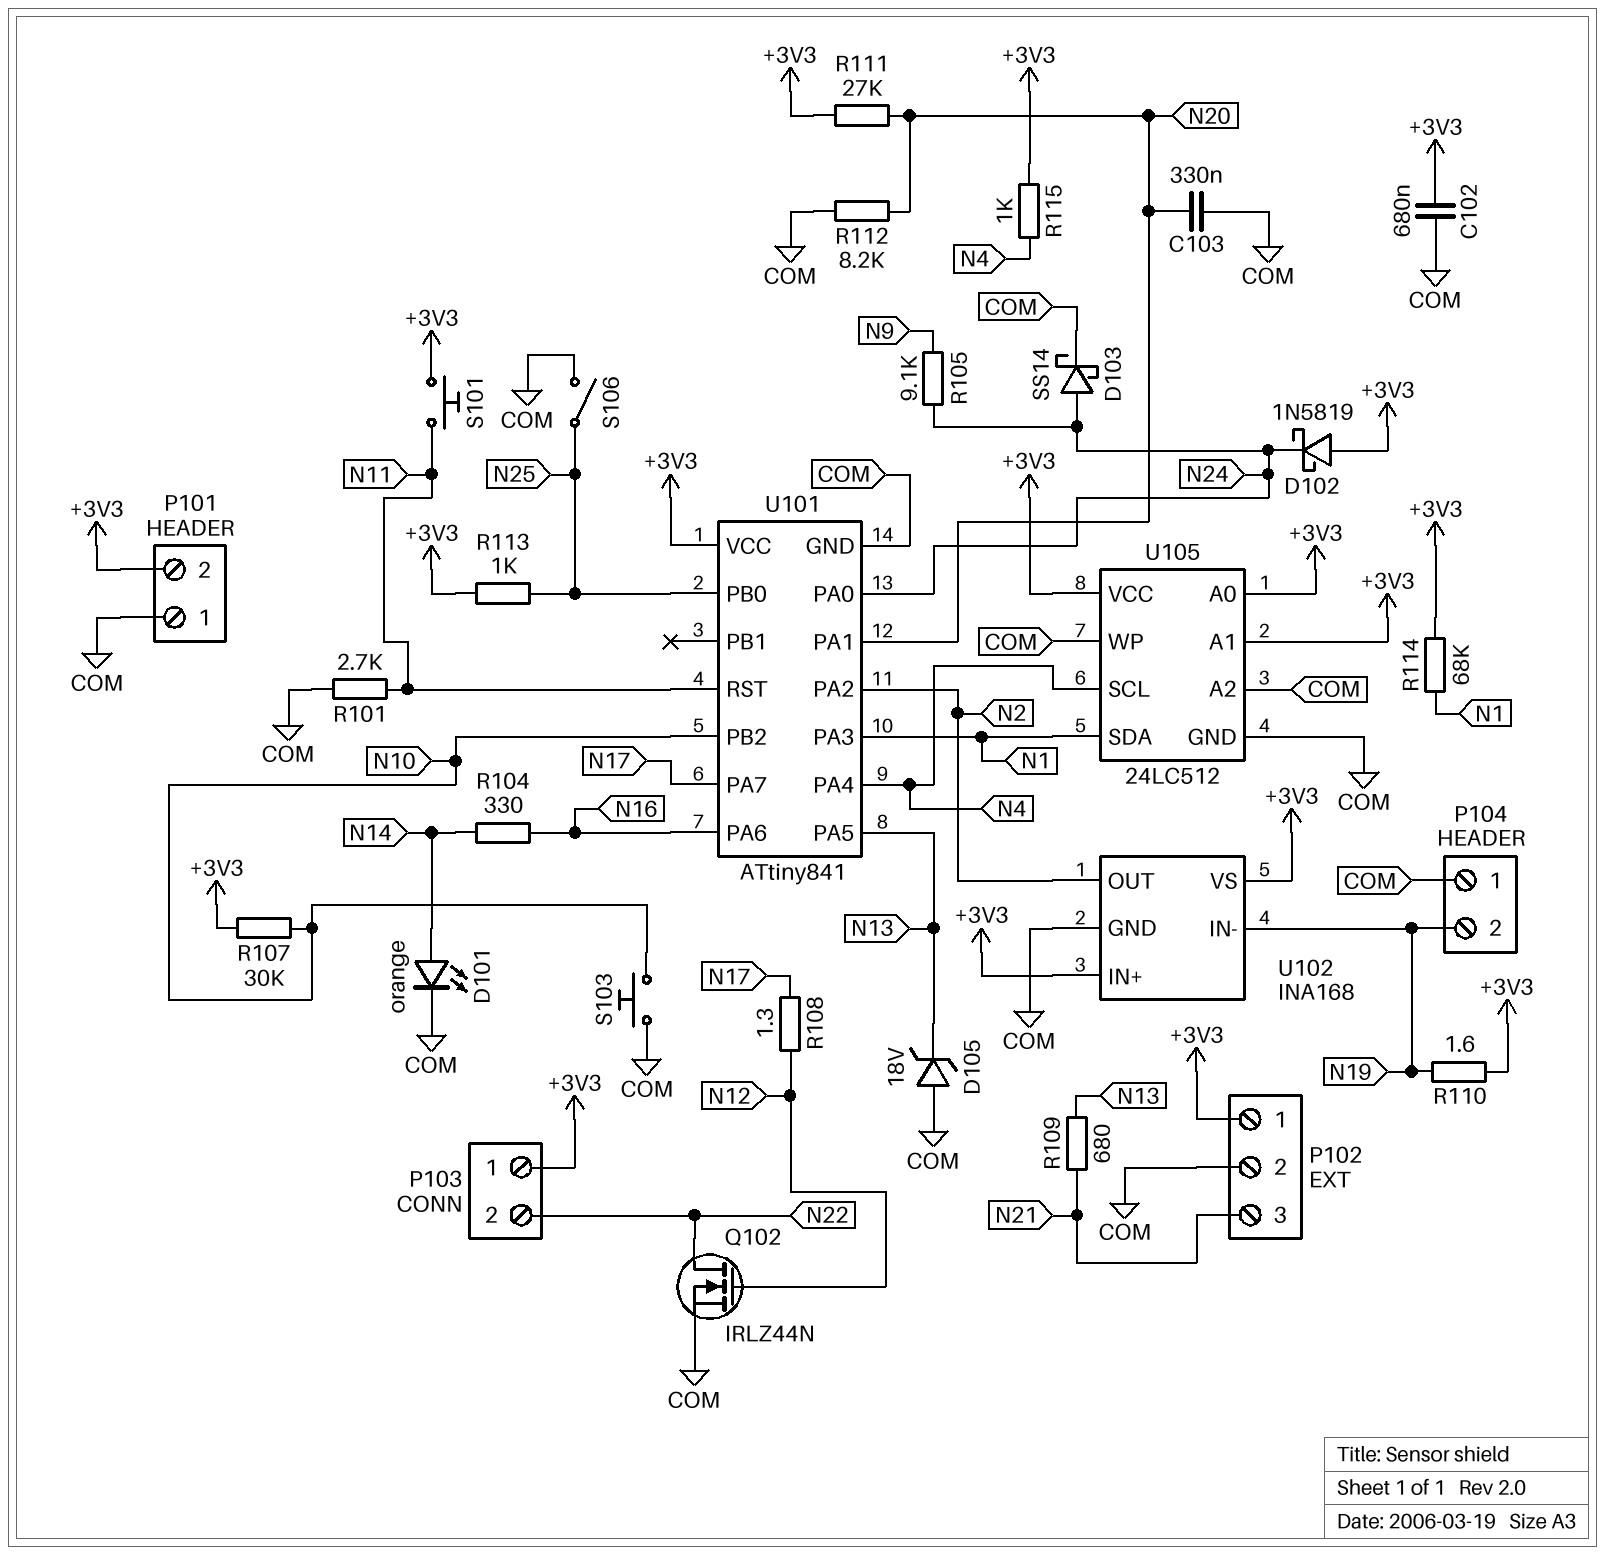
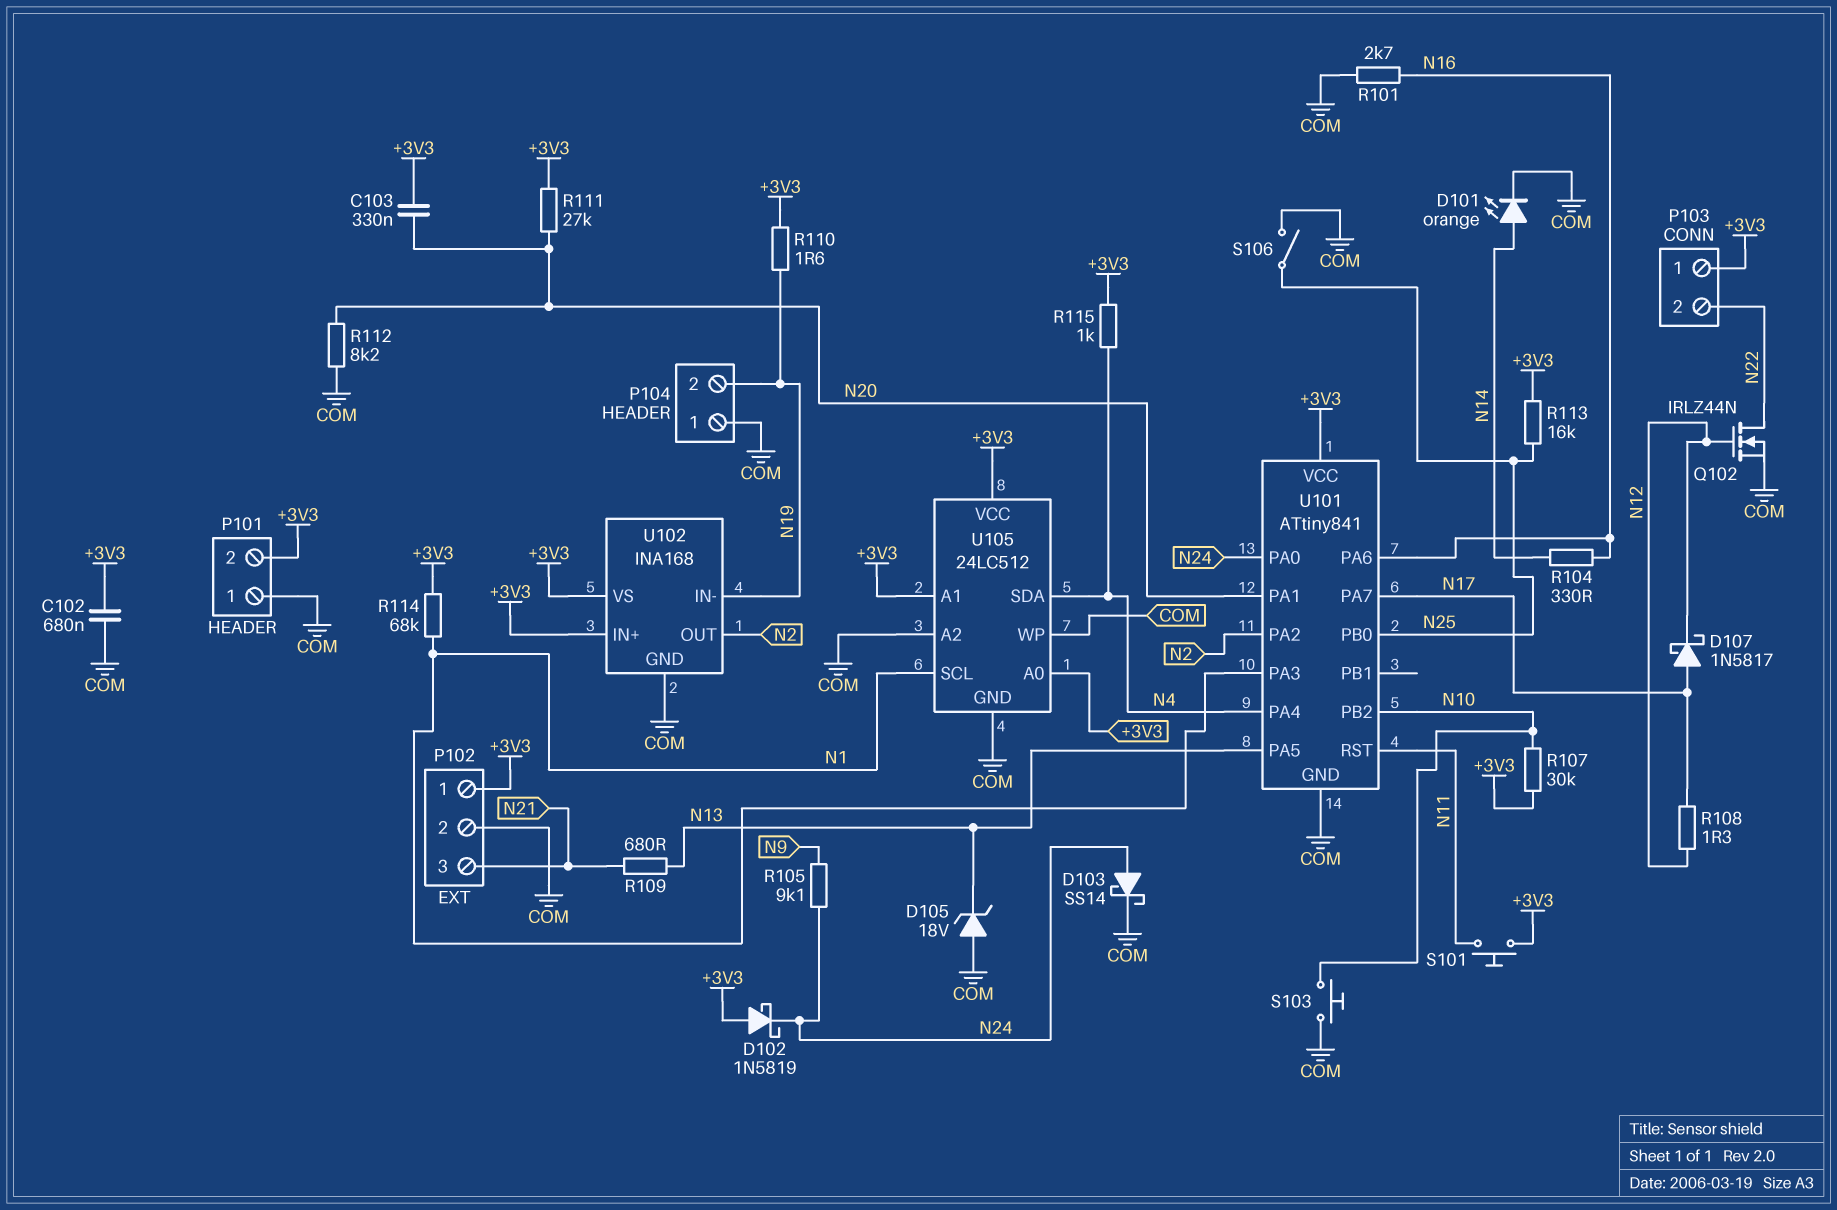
C103: 330nF (COM, N20) -> 330nF (+3V3, N20)
D107: none -> schottky 1N5817 (A N17, K N12)
R101: 2.7k (COM, N11) -> 2.7k (COM, N16)
R113: 1k (+3V3, N25) -> 16k (+3V3, N25)
U105 pin SCL: N4 -> N1
U105 pin SDA: N1 -> N4

